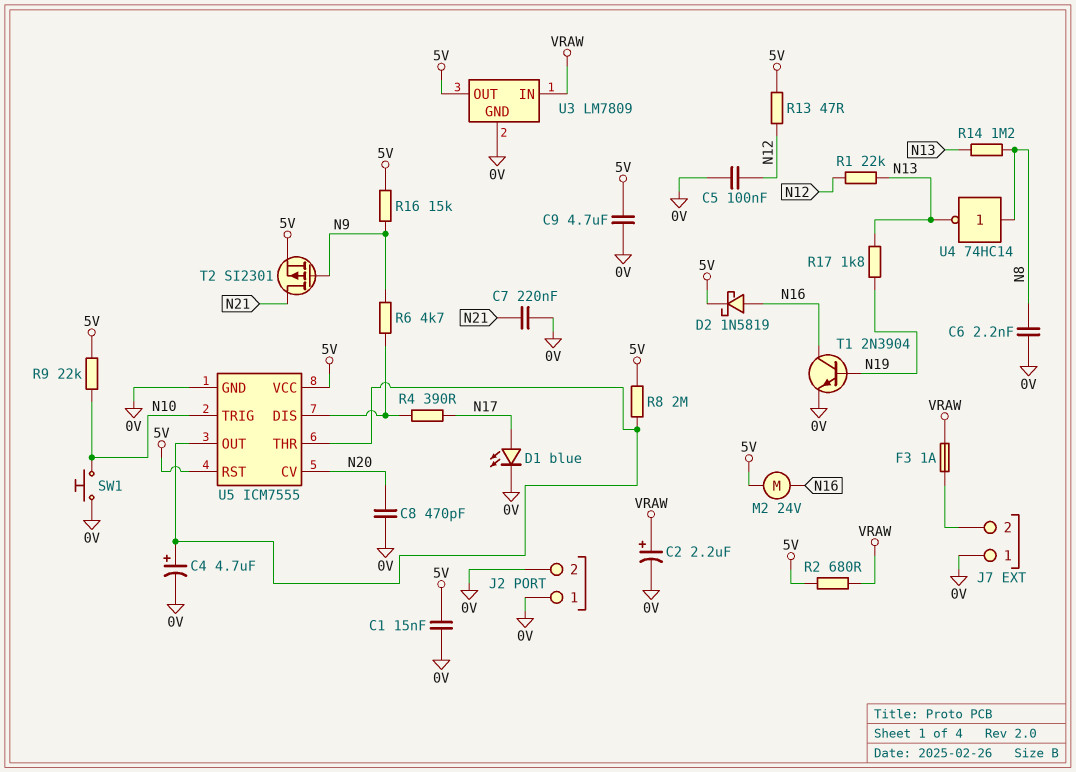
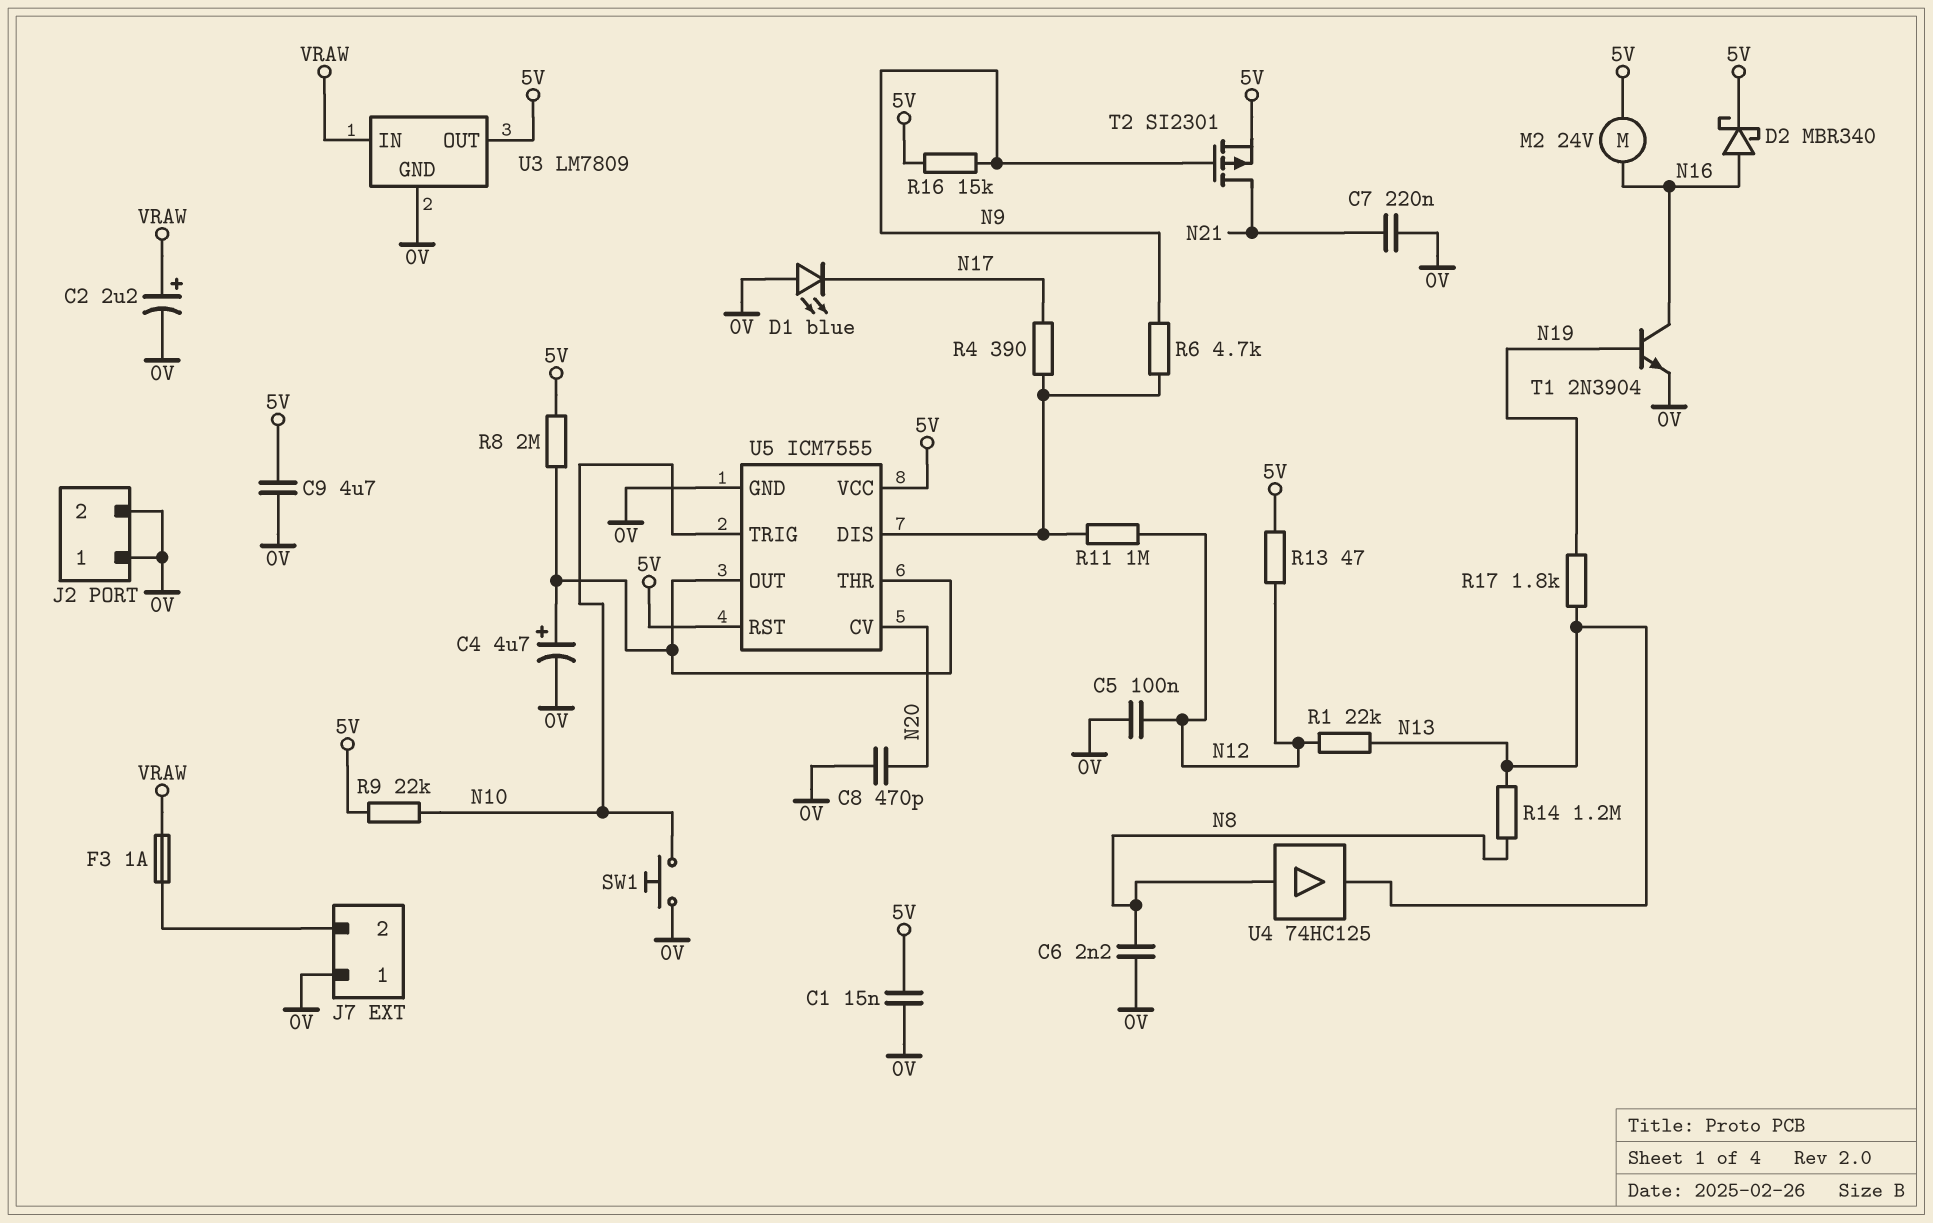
D1: LED blue (A N17, K 0V) -> LED blue (A 0V, K N17)
D2: schottky 1N5819 (A N16, K 5V) -> schottky MBR340 (A N16, K 5V)
R2: 680 (5V, VRAW) -> none
R11: none -> 1M (N12, U5/DIS)
U4: NOT 74HC14 (in N8, out N13) -> buffer 74HC125 (in N8, out N13)

